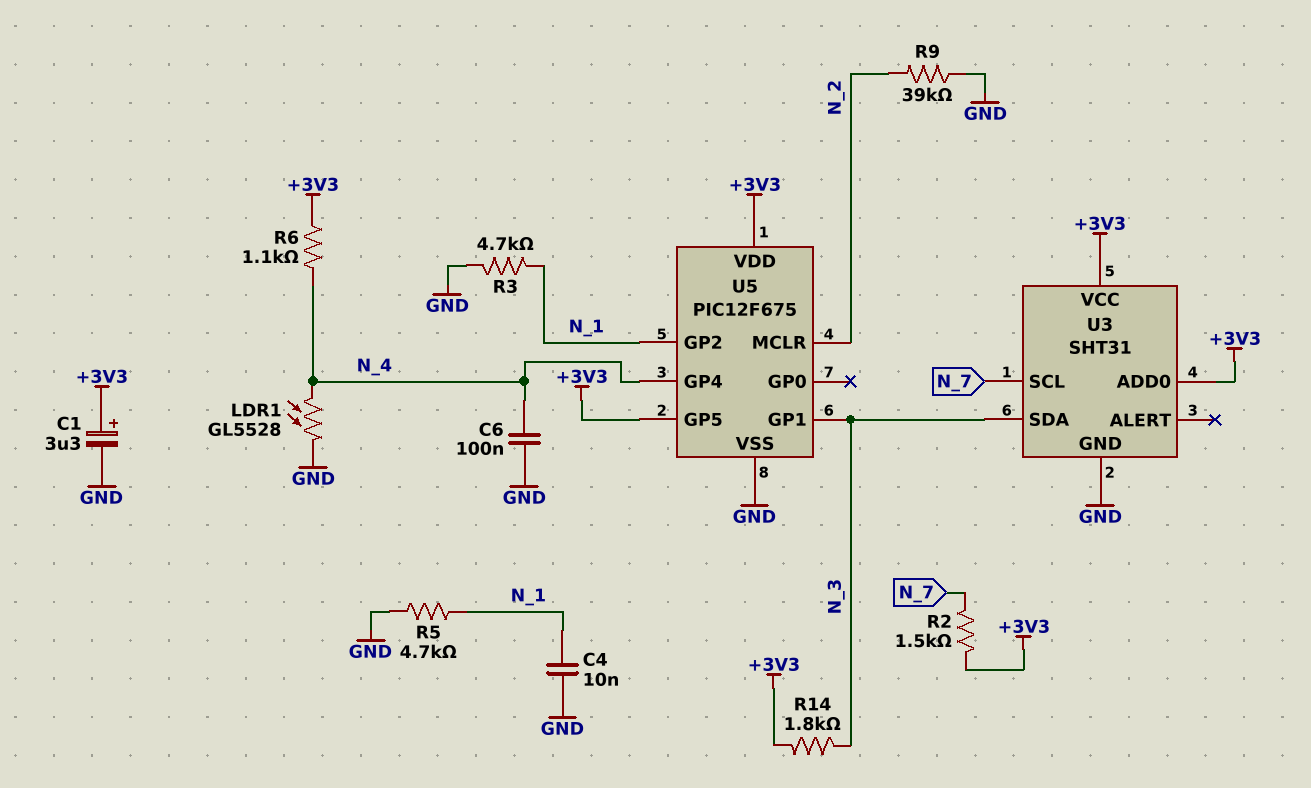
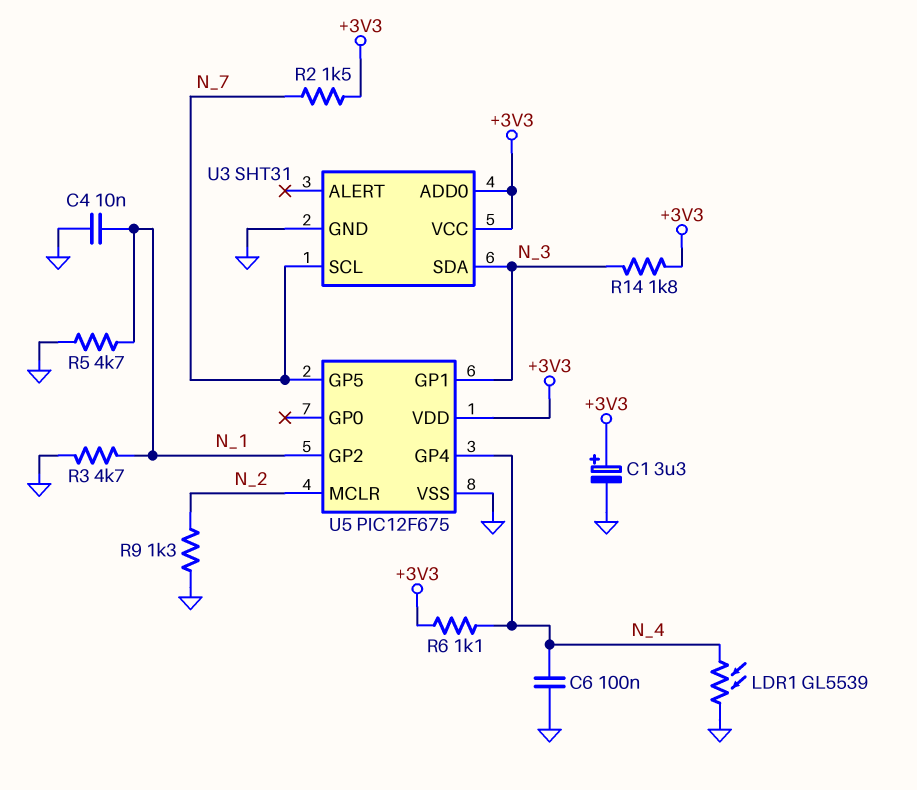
LDR1: GL5528 (GND, N_4) -> GL5539 (GND, N_4)
R9: 39k (GND, N_2) -> 1.3k (GND, N_2)
U5 pin GP5: +3V3 -> N_7

